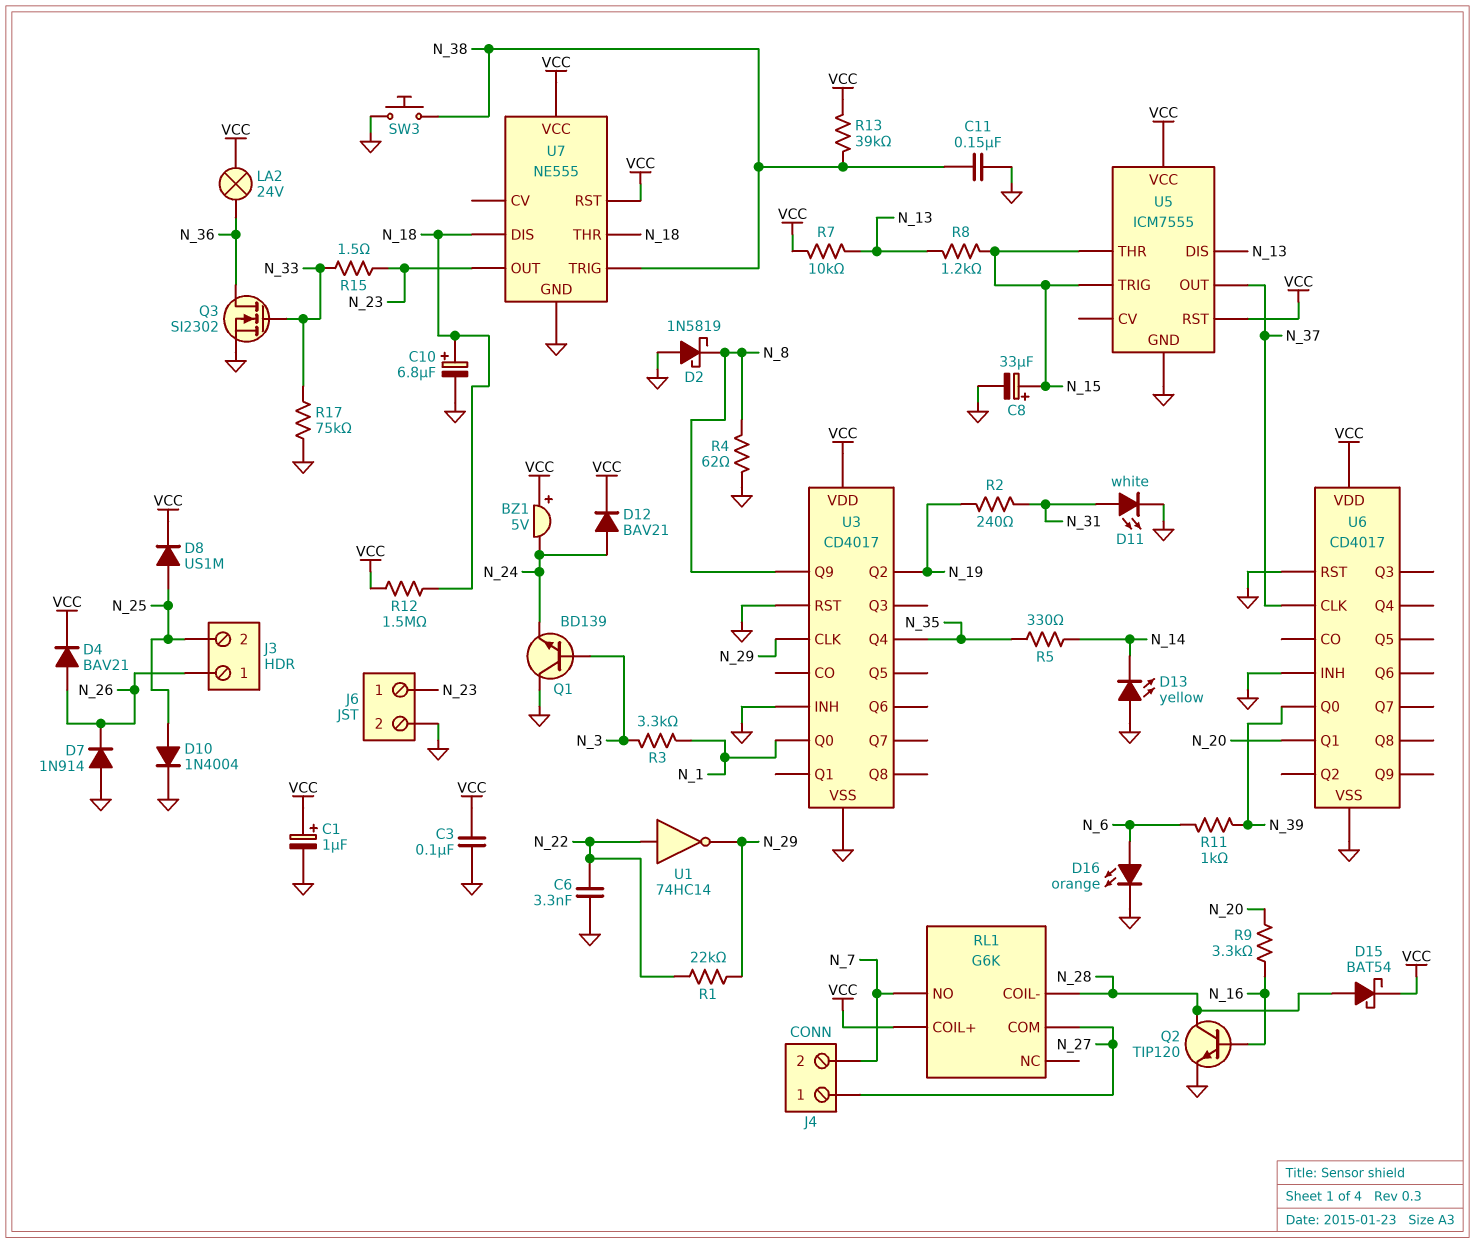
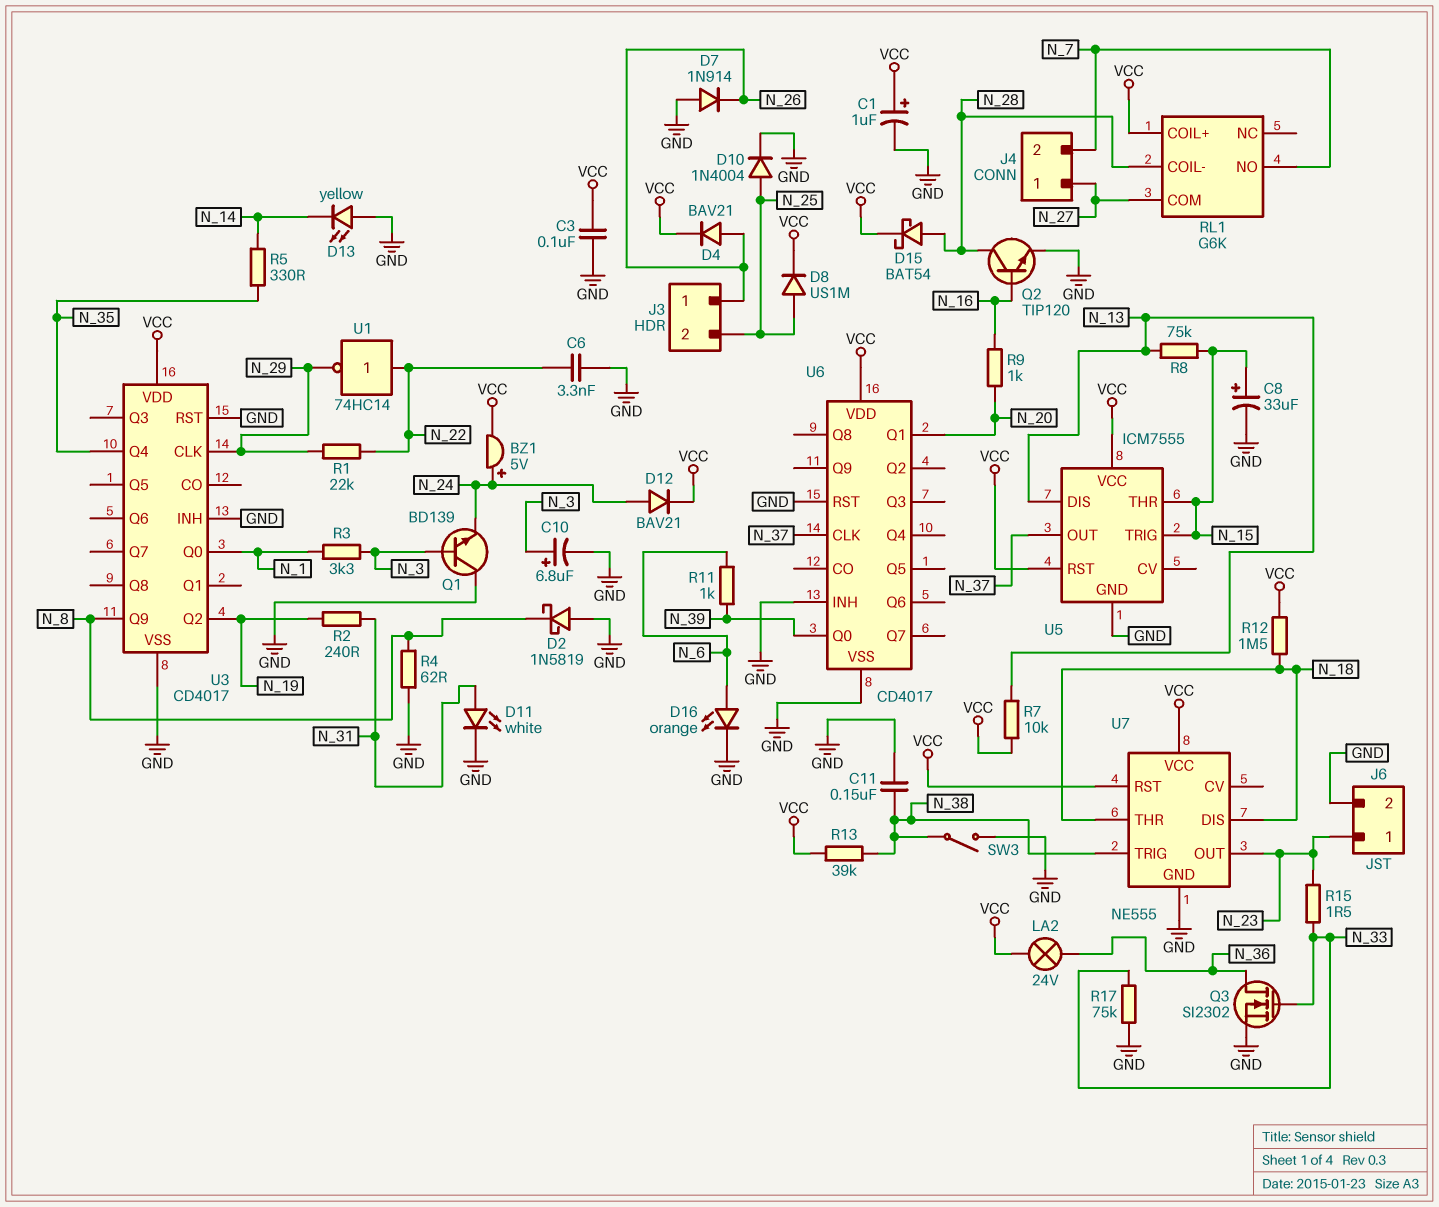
BZ1: buzzer 5V (plus VCC, minus N_24) -> buzzer 5V (plus N_24, minus VCC)
C10: 6.8uF (plus N_18, minus GND) -> 6.8uF (plus N_3, minus GND)
R8: 1.2k (N_13, N_15) -> 75k (N_13, N_15)
R9: 3.3k (N_16, N_20) -> 1k (N_16, N_20)
SW3: button (GND, N_38) -> switch (GND, N_38)

